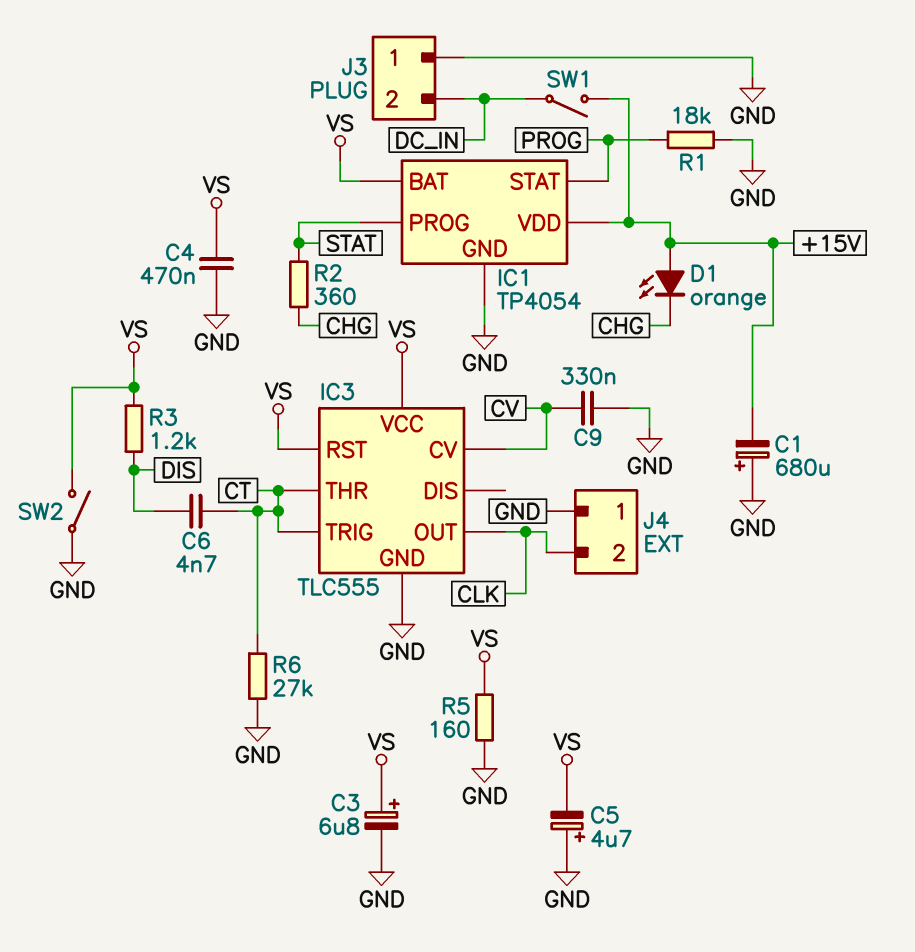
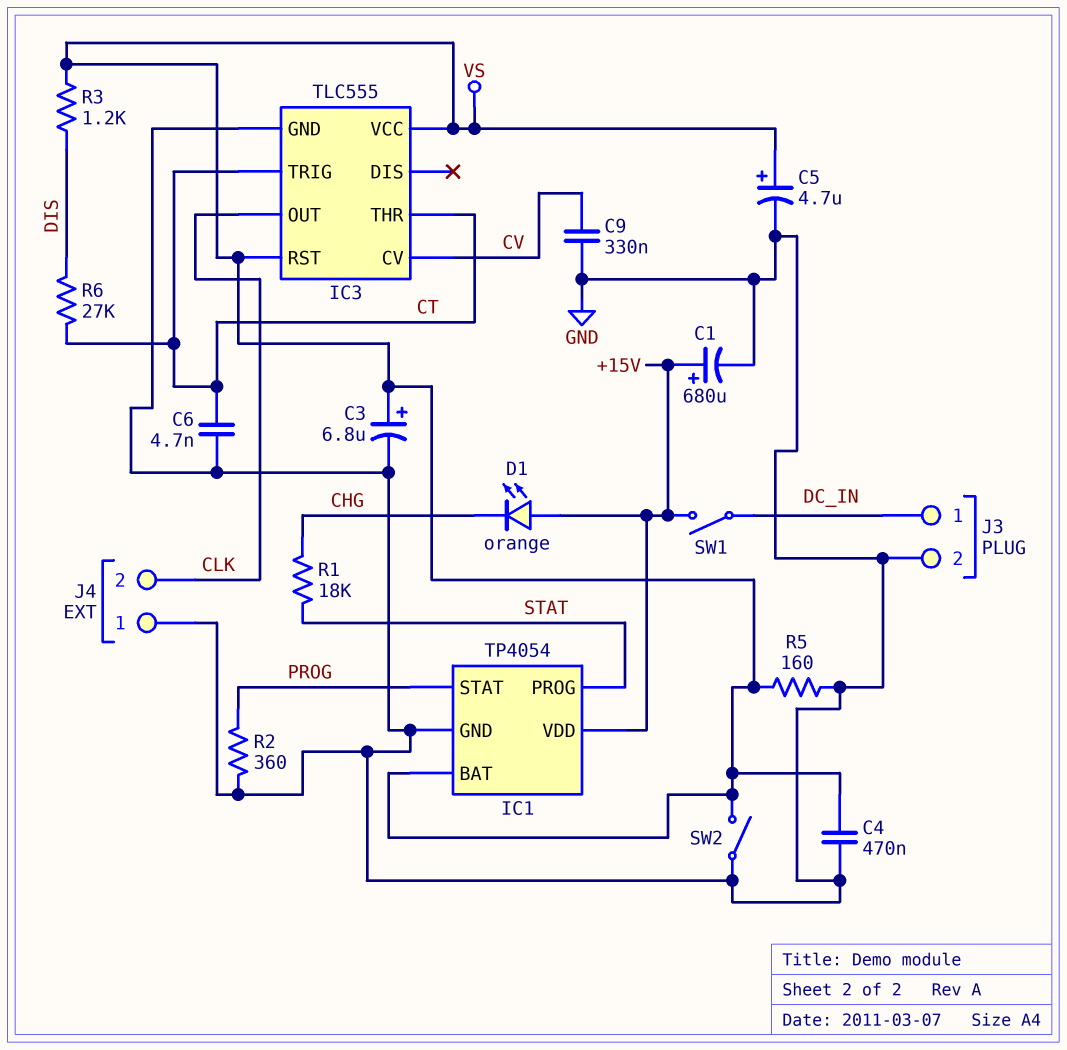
C1: 680uF (plus GND, minus +15V) -> 680uF (plus +15V, minus GND)
C5: 4.7uF (plus GND, minus VS) -> 4.7uF (plus VS, minus GND)
C6: 4.7nF (CT, DIS) -> 4.7nF (CT, GND)
J3 pin 1: GND -> DC_IN
J3 pin 2: DC_IN -> GND
R1: 18k (GND, PROG) -> 18k (CHG, STAT)
R2: 360 (CHG, STAT) -> 360 (GND, PROG)
R6: 27k (CT, GND) -> 27k (CT, DIS)

